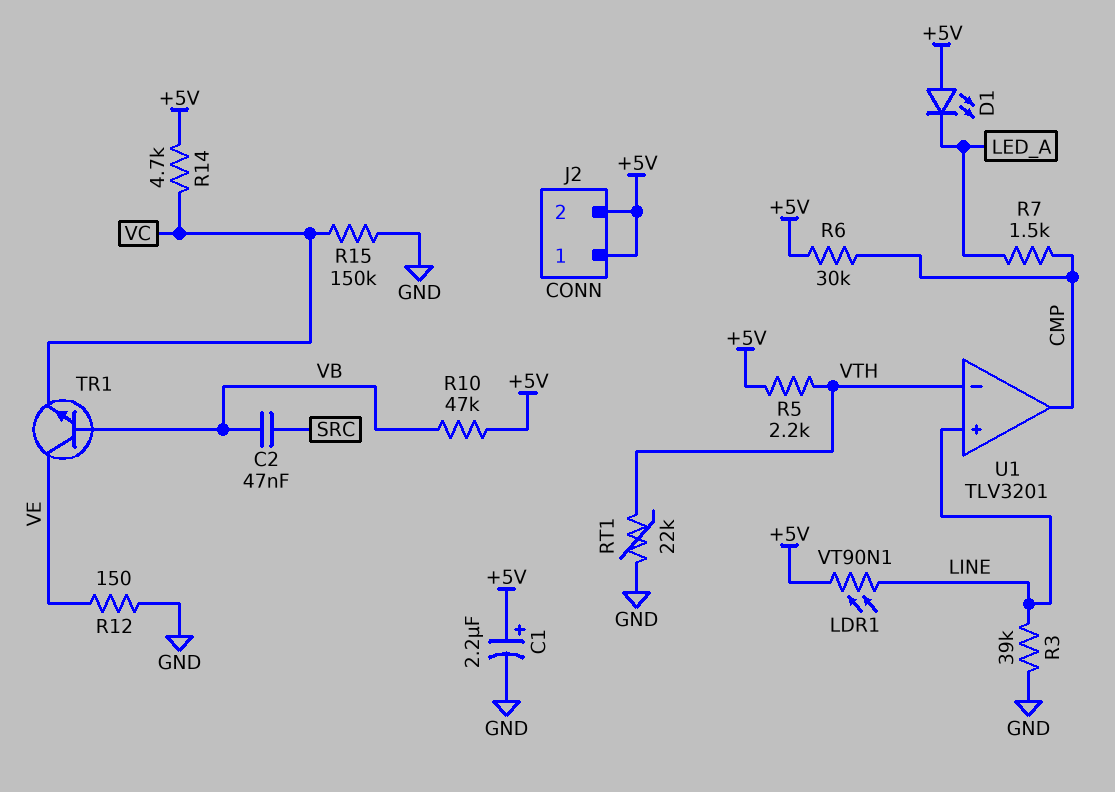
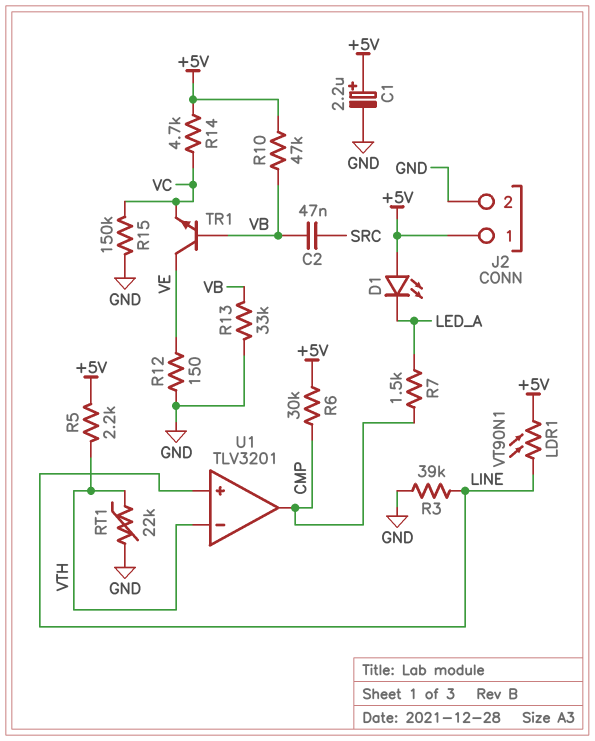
J2 pin 2: +5V -> GND
R13: none -> 33k (GND, VB)

